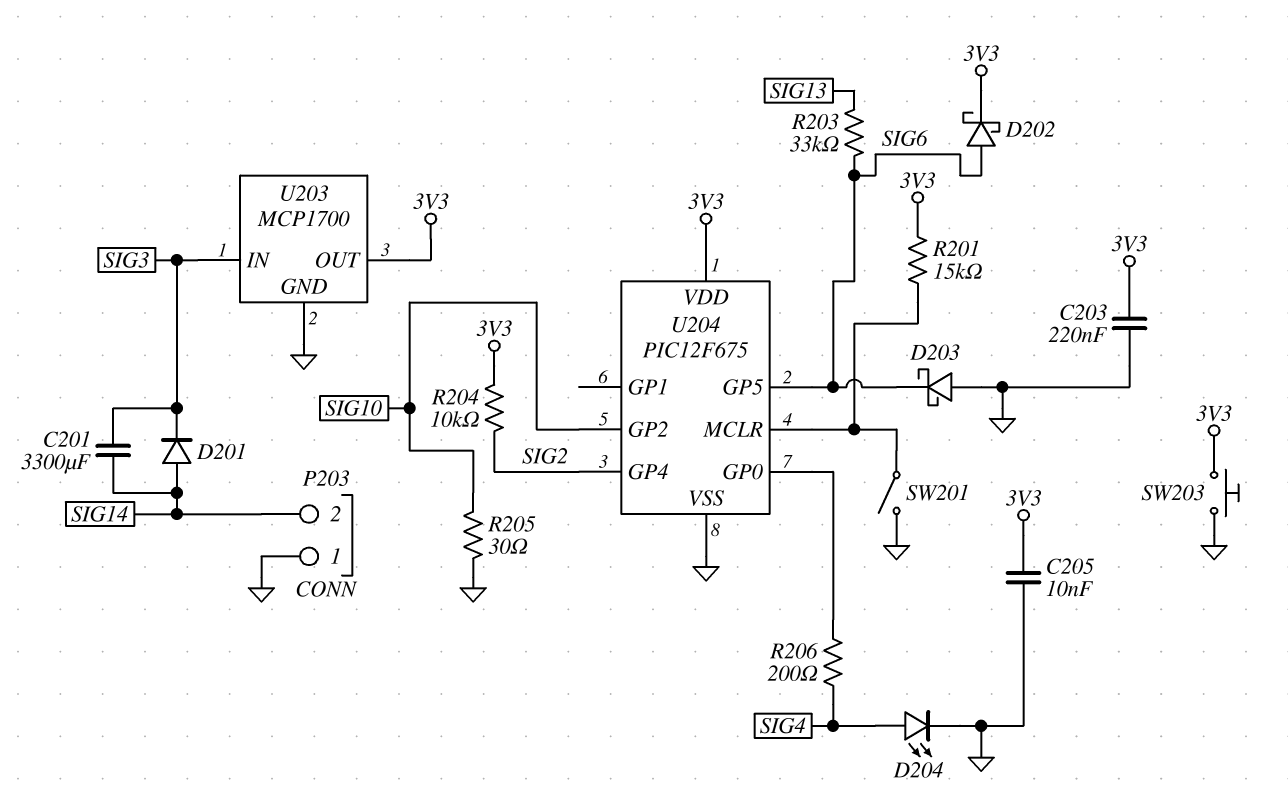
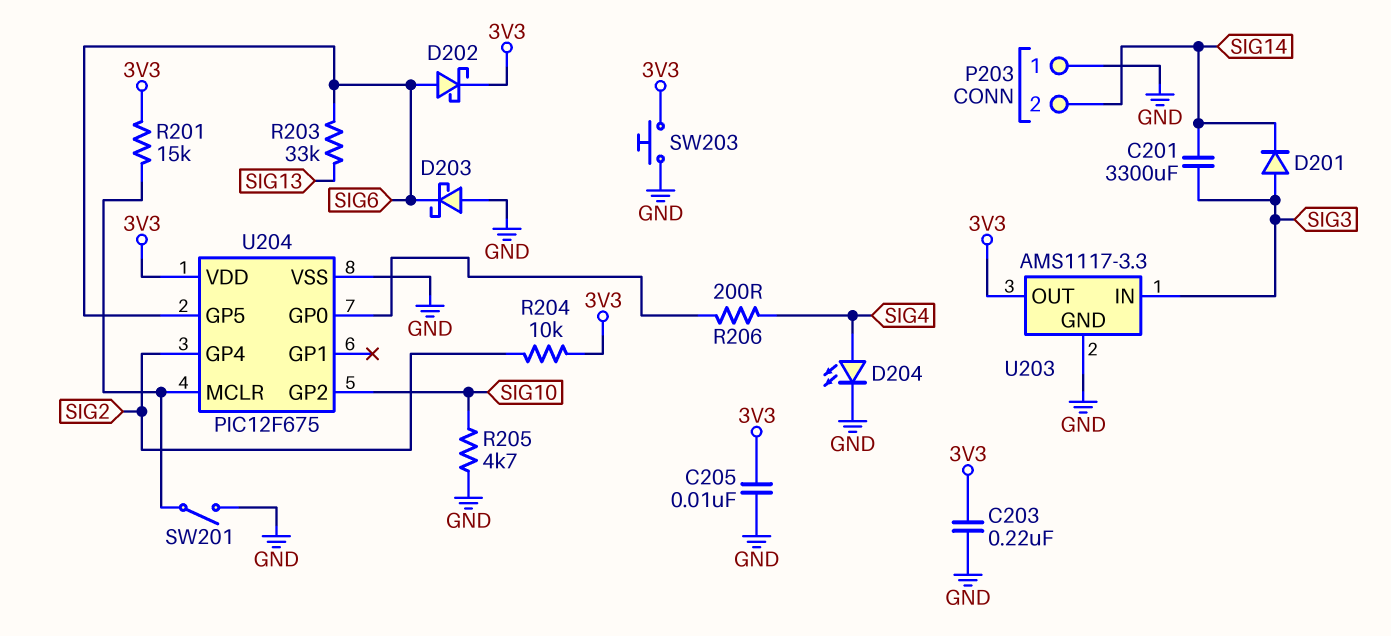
D201: diode (A SIG14, K SIG3) -> diode (A SIG3, K SIG14)
R205: 30 (GND, SIG10) -> 4.7k (GND, SIG10)
U203: MCP1700 -> AMS1117-3.3

